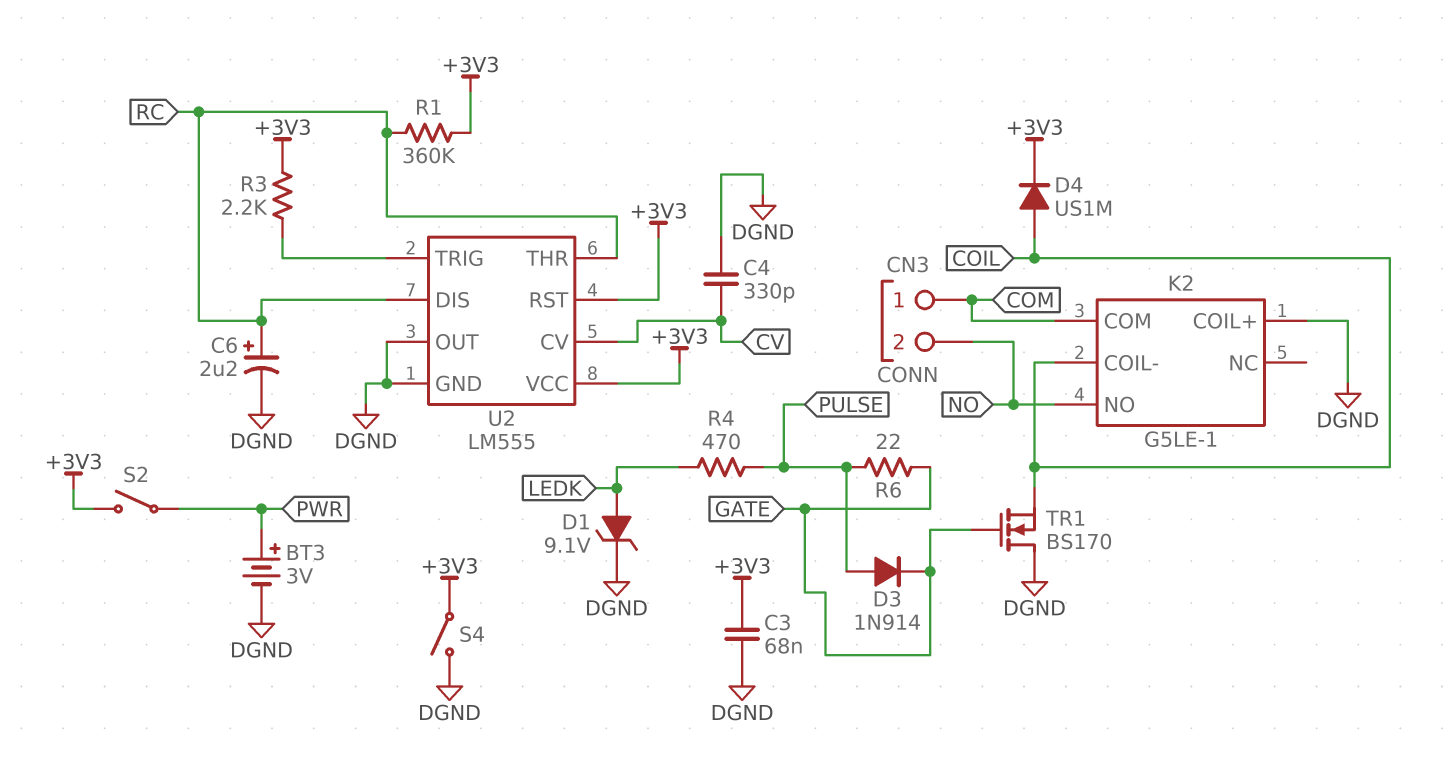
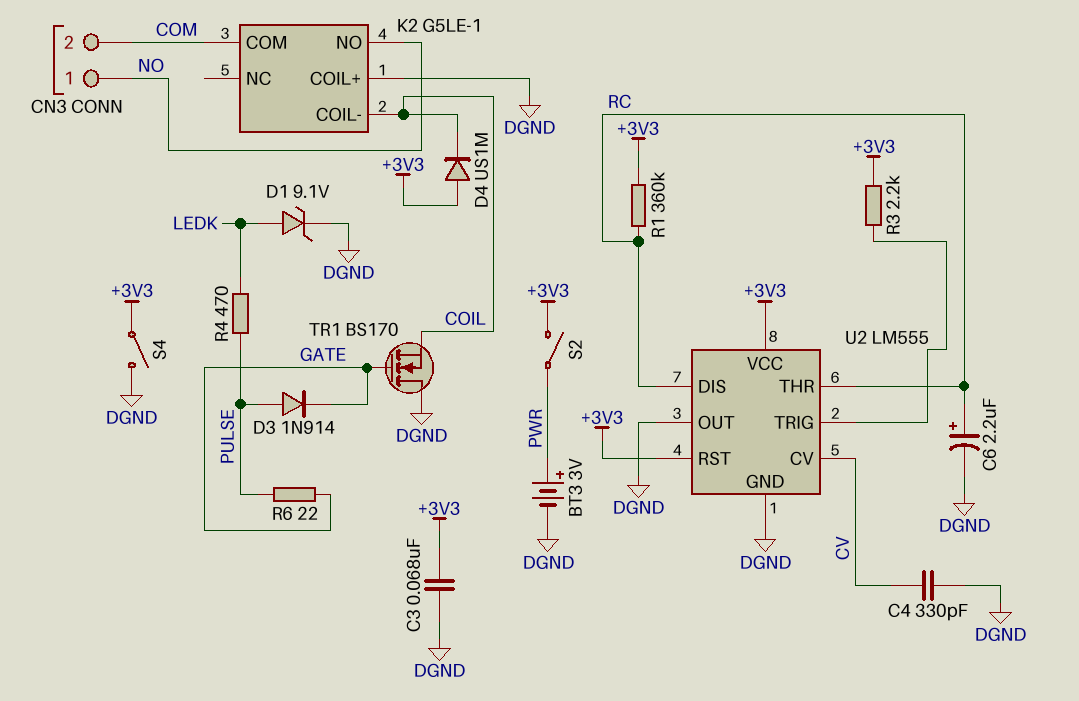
CN3 pin 1: COM -> NO
CN3 pin 2: NO -> COM
D4: diode US1M (A COIL, K +3V3) -> diode US1M (A +3V3, K COIL)

